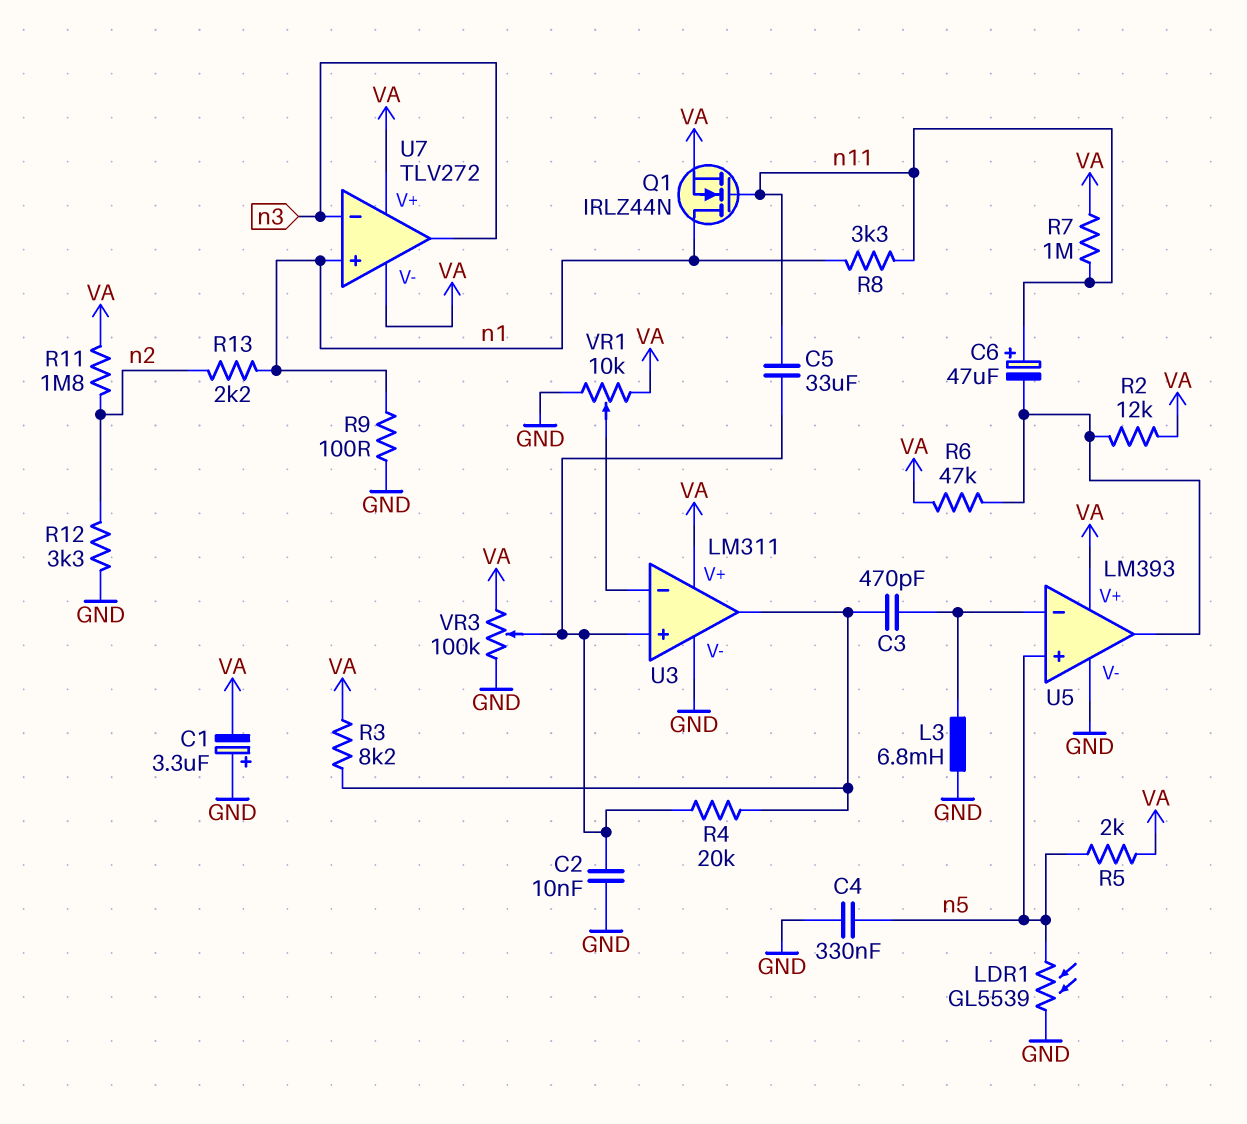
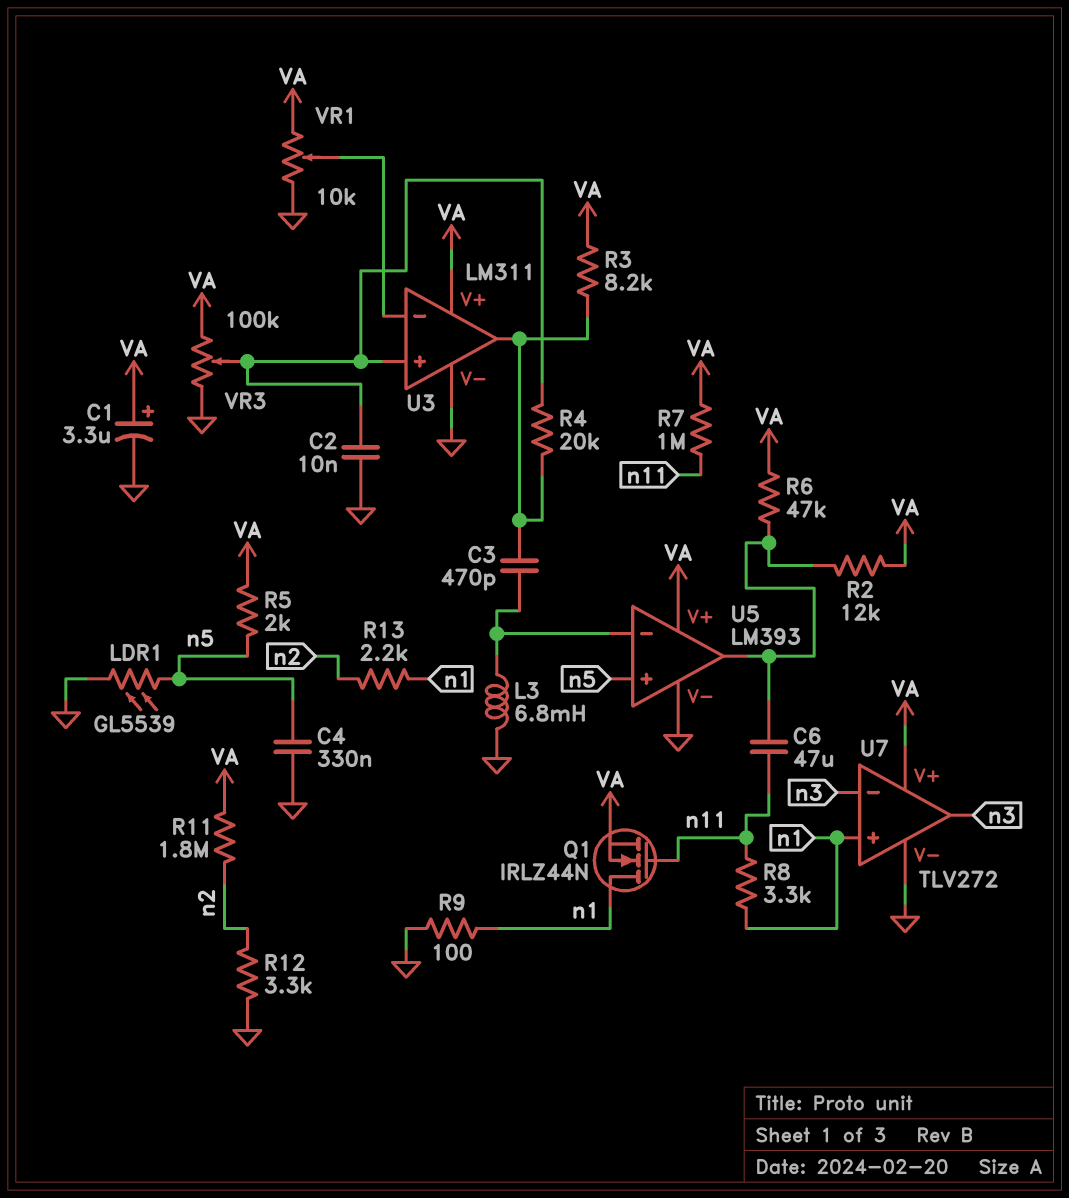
C1: 3.3uF (plus GND, minus VA) -> 3.3uF (plus VA, minus GND)
C5: 33uF (U3/in+, n11) -> none
C6: 47uF (plus n11, minus U5/out) -> 47uF (U5/out, n11)
U7 pin V-: VA -> GND

